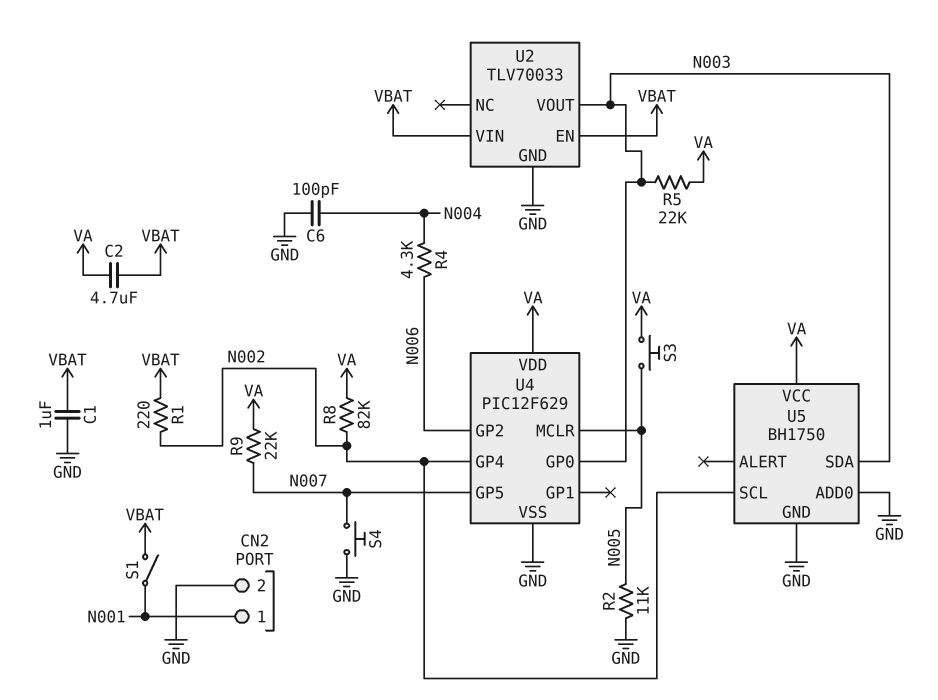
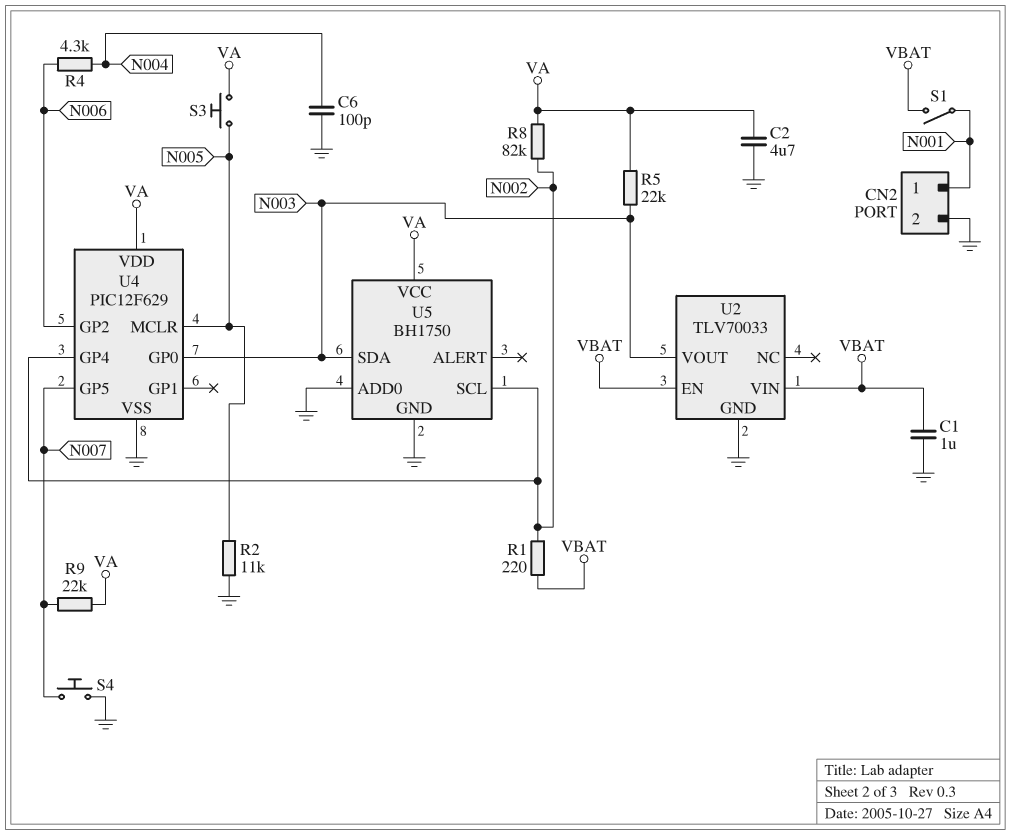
C2: 4.7uF (VA, VBAT) -> 4.7uF (GND, VA)

